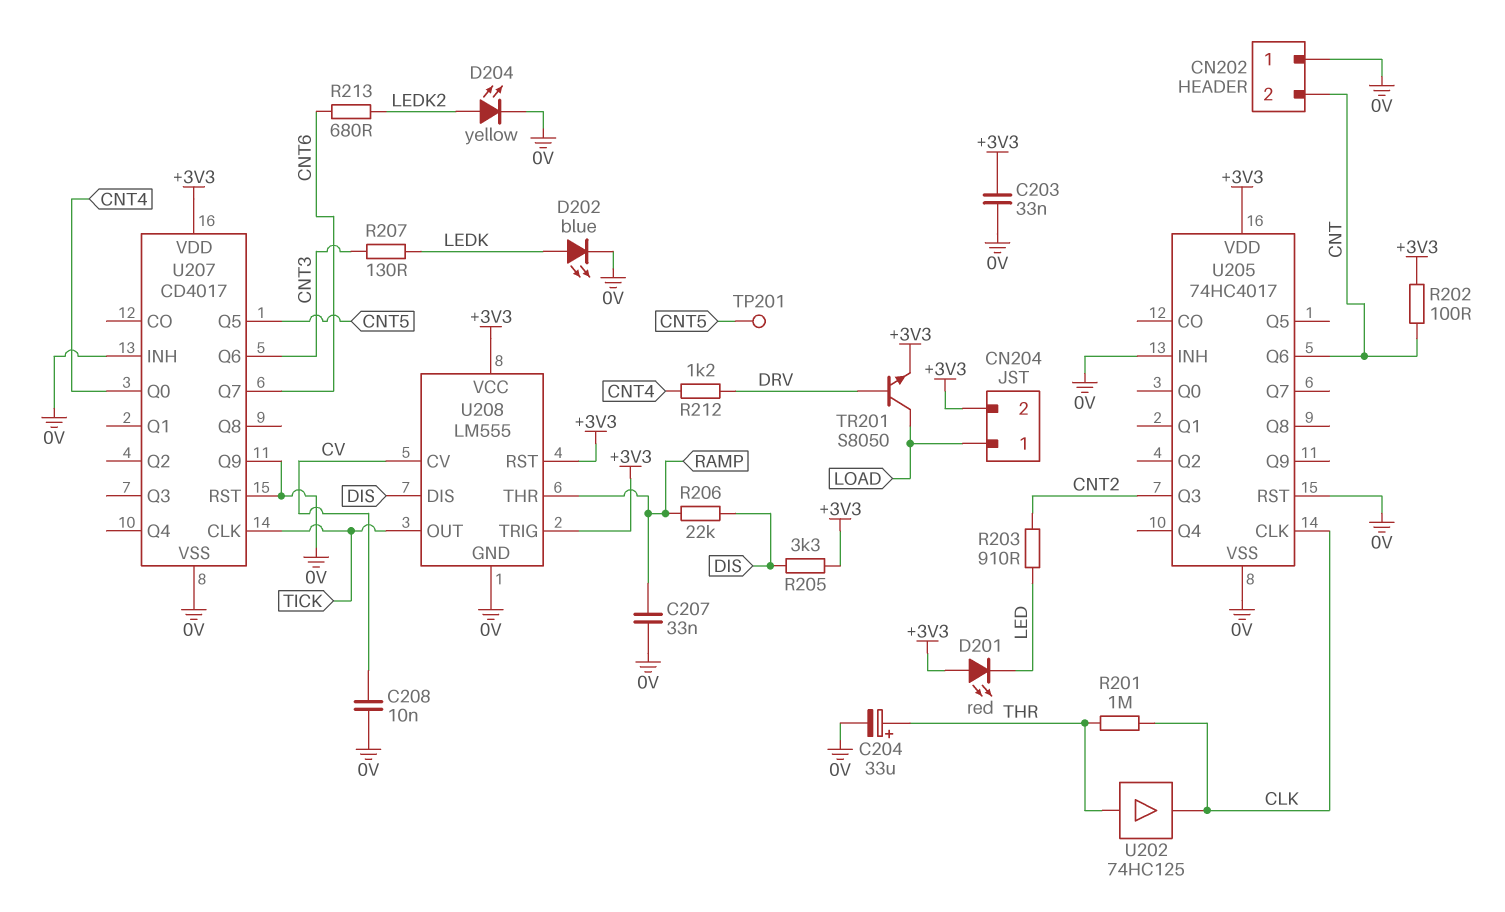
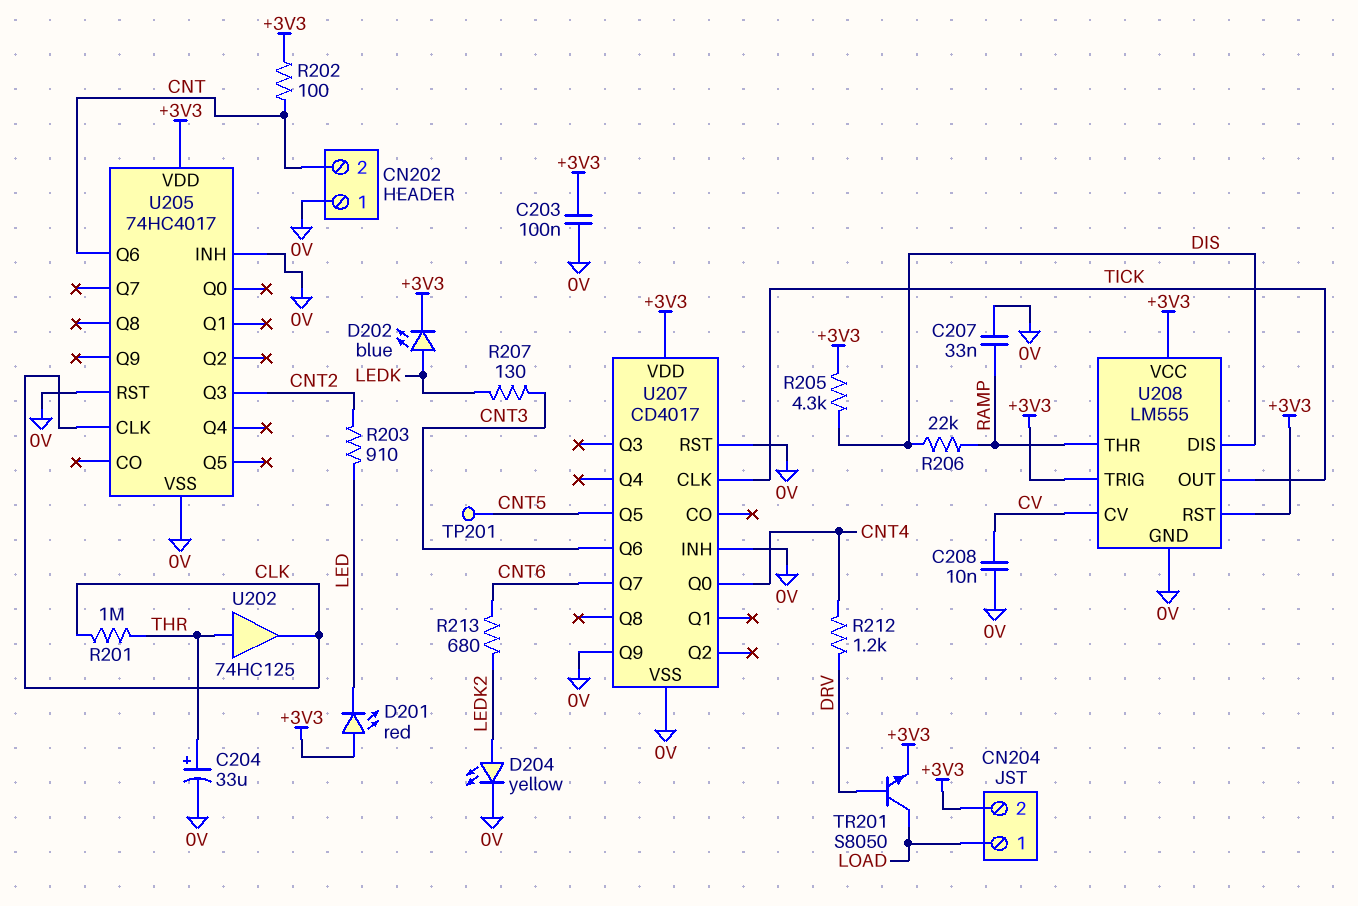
C203: 33nF (+3V3, 0V) -> 100nF (+3V3, 0V)
D202: LED blue (A LEDK, K 0V) -> LED blue (A LEDK, K +3V3)
R205: 3.3k (+3V3, DIS) -> 4.3k (+3V3, DIS)

